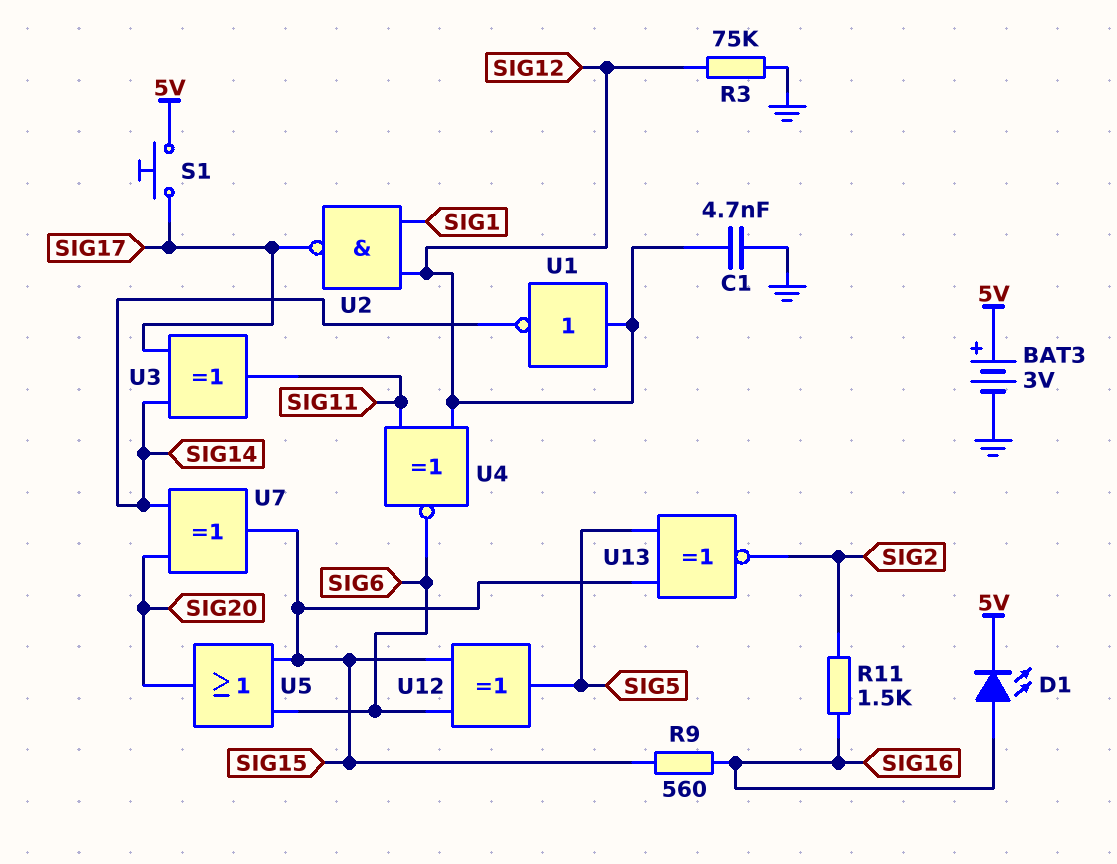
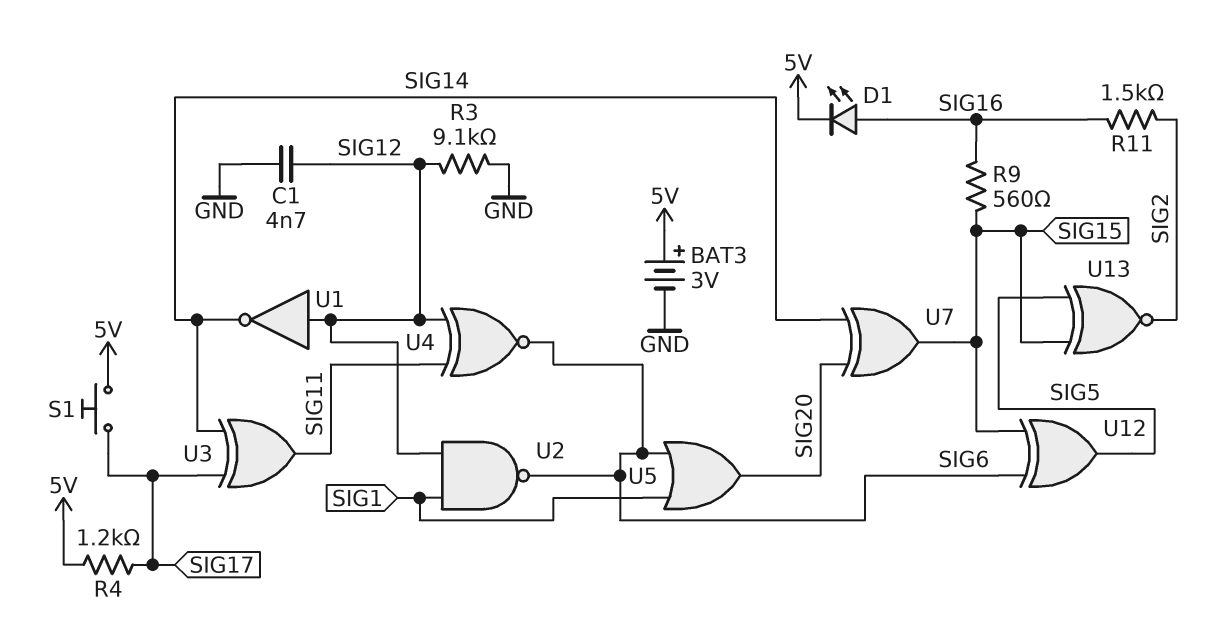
R3: 75k (GND, SIG12) -> 9.1k (GND, SIG12)
R4: none -> 1.2k (5V, SIG17)
U2: NAND (in SIG1, in SIG12, out SIG17) -> NAND (in SIG1, in SIG12, out SIG6)
U5: OR (in SIG6, in SIG15, out SIG20) -> OR (in SIG1, in SIG6, out SIG20)

